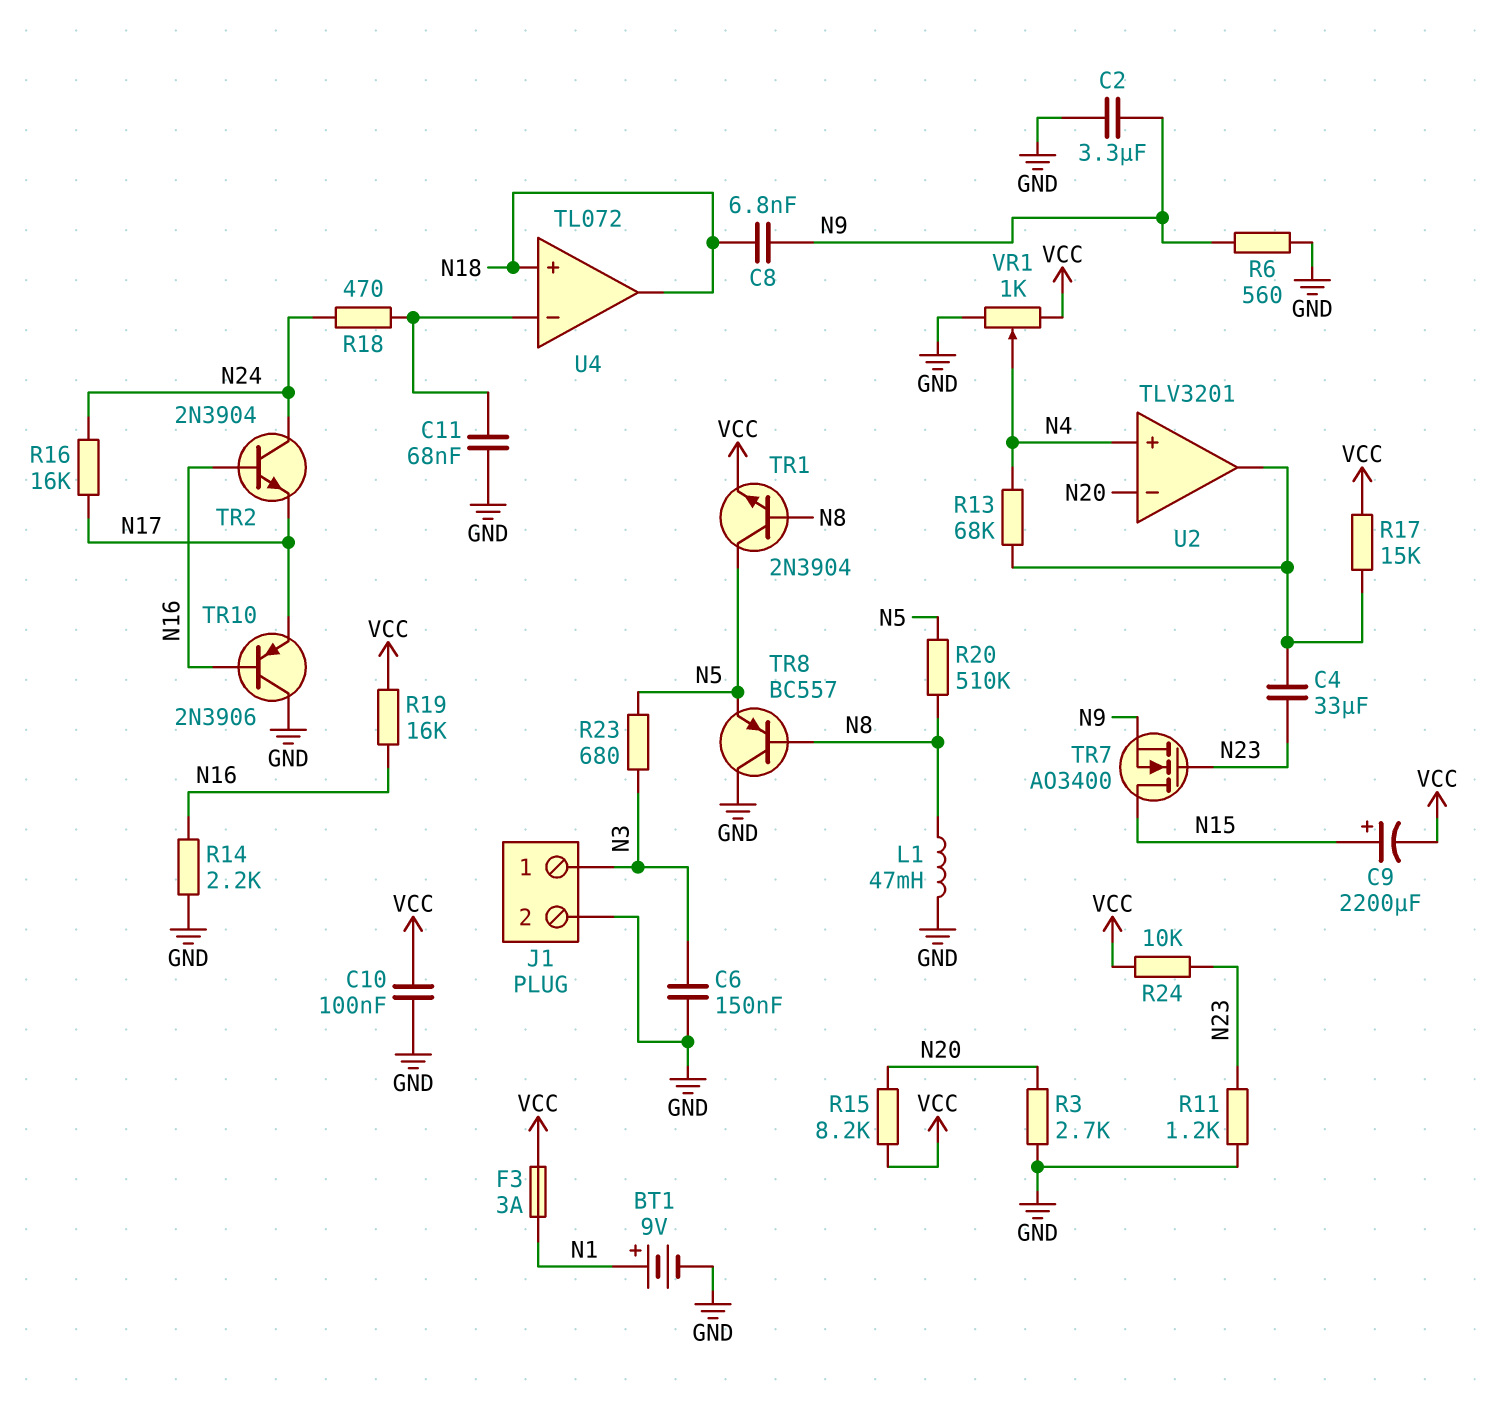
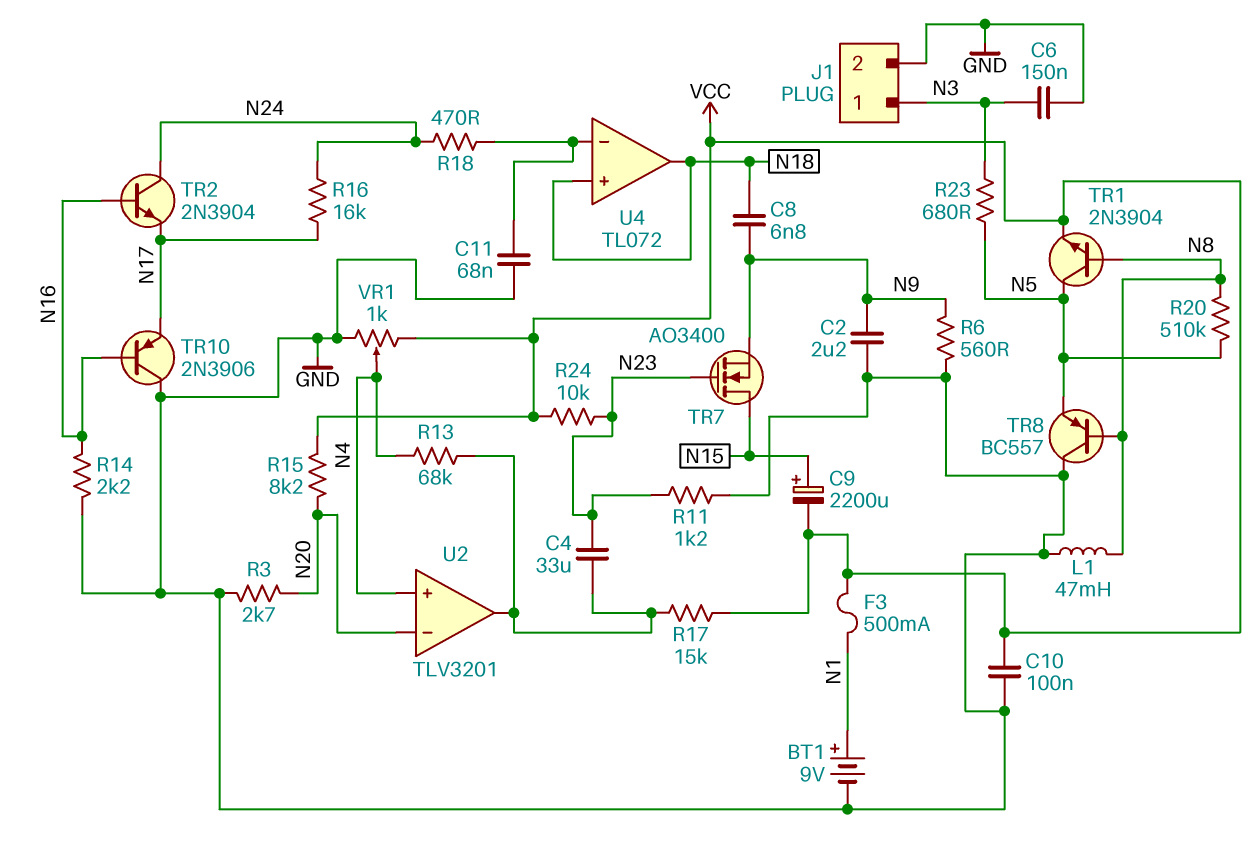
C2: 3.3uF (GND, N9) -> 2.2uF (GND, N9)
F3: 3A (N1, VCC) -> 500mA (N1, VCC)
R19: 16k (N16, VCC) -> none

